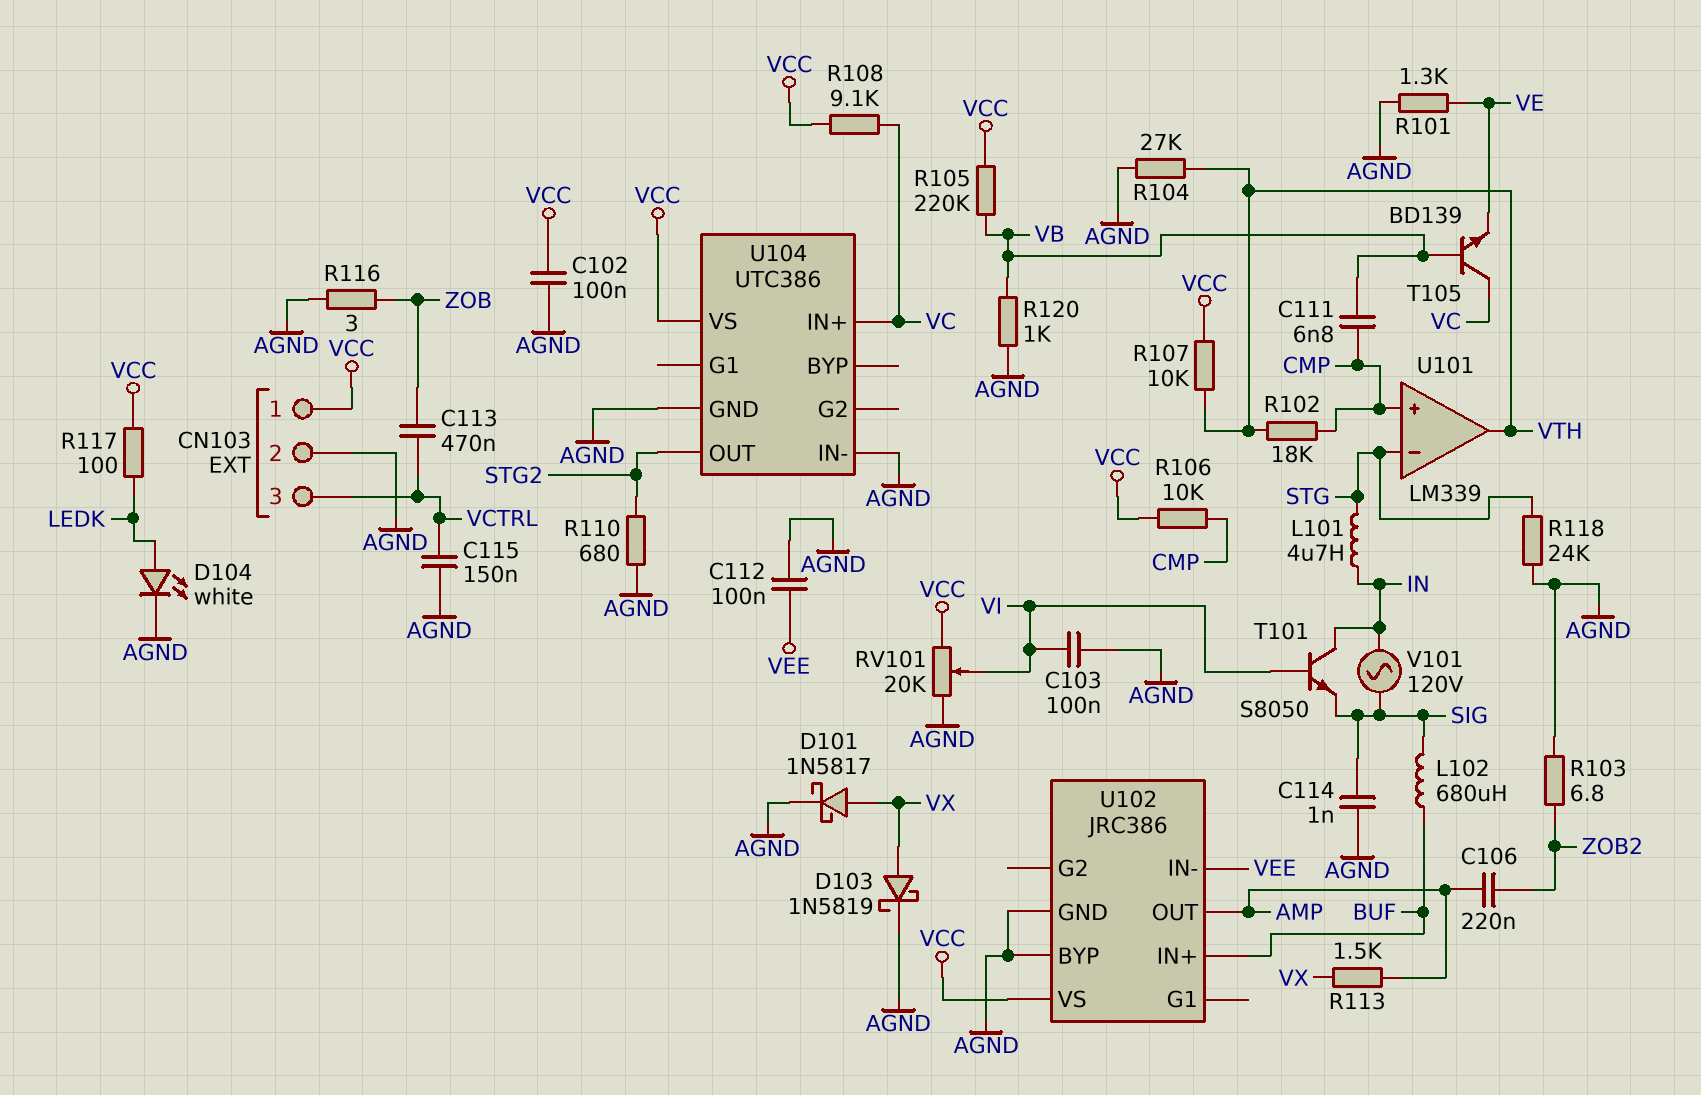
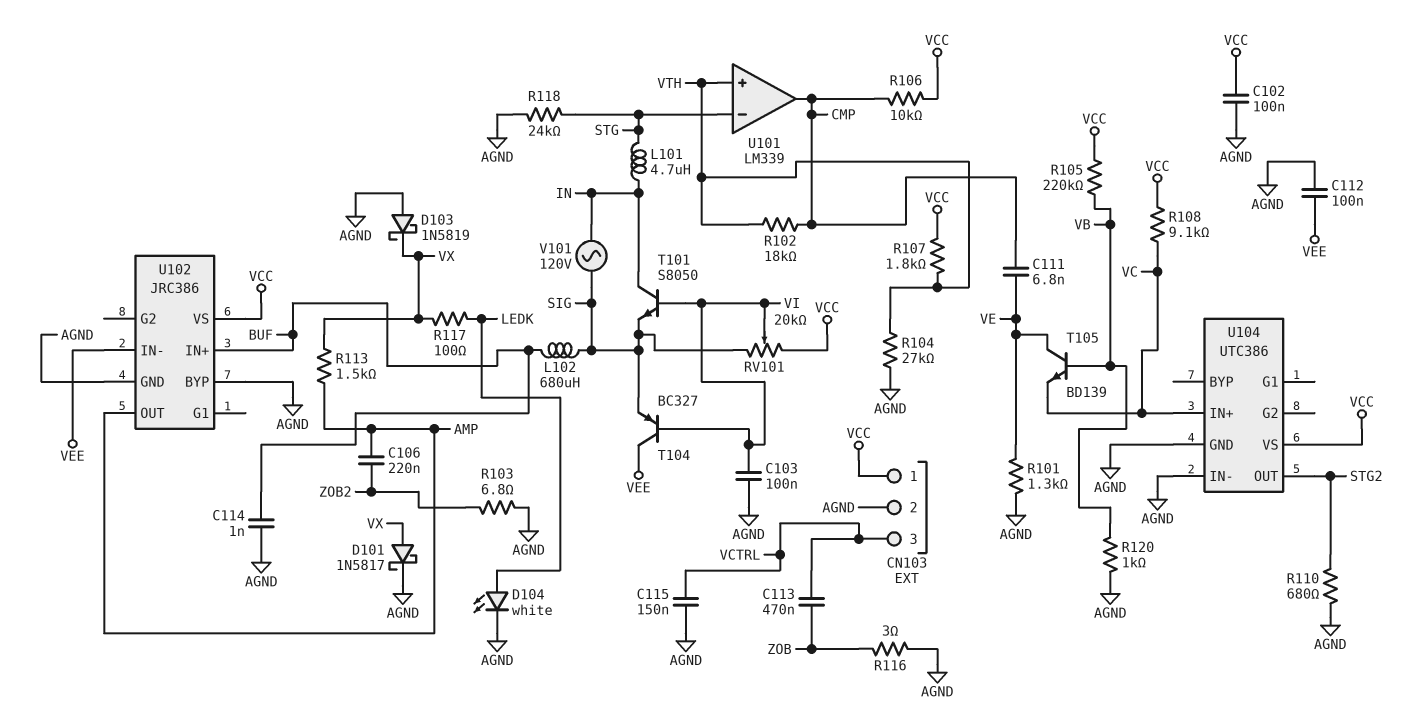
C111: 6.8nF (CMP, VB) -> 6.8nF (CMP, VE)
C114: 1nF (AGND, SIG) -> 1nF (AGND, BUF)
D103: schottky 1N5819 (A VX, K AGND) -> schottky 1N5819 (A AGND, K VX)
R107: 10k (VCC, VTH) -> 1.8k (VCC, VTH)
R117: 100 (LEDK, VCC) -> 100 (LEDK, VX)
RV101: 20k (AGND, VCC, wiper VI) -> 20k (SIG, VCC, wiper VI)
T104: none -> PNP BC327 (B VI, C VEE, E SIG)
T105: NPN BD139 (B VB, C VC, E VE) -> NPN BD139 (B VB, C VE, E VC)
U101 pin in+: CMP -> VTH
U101 pin out: VTH -> CMP

